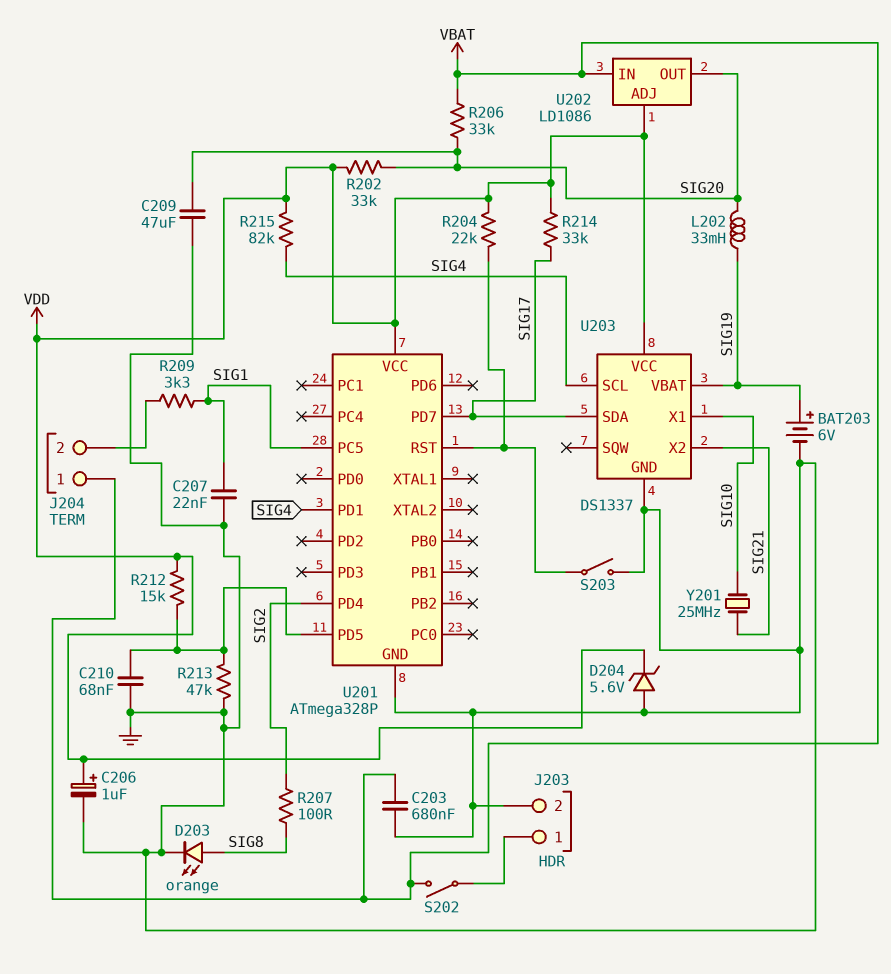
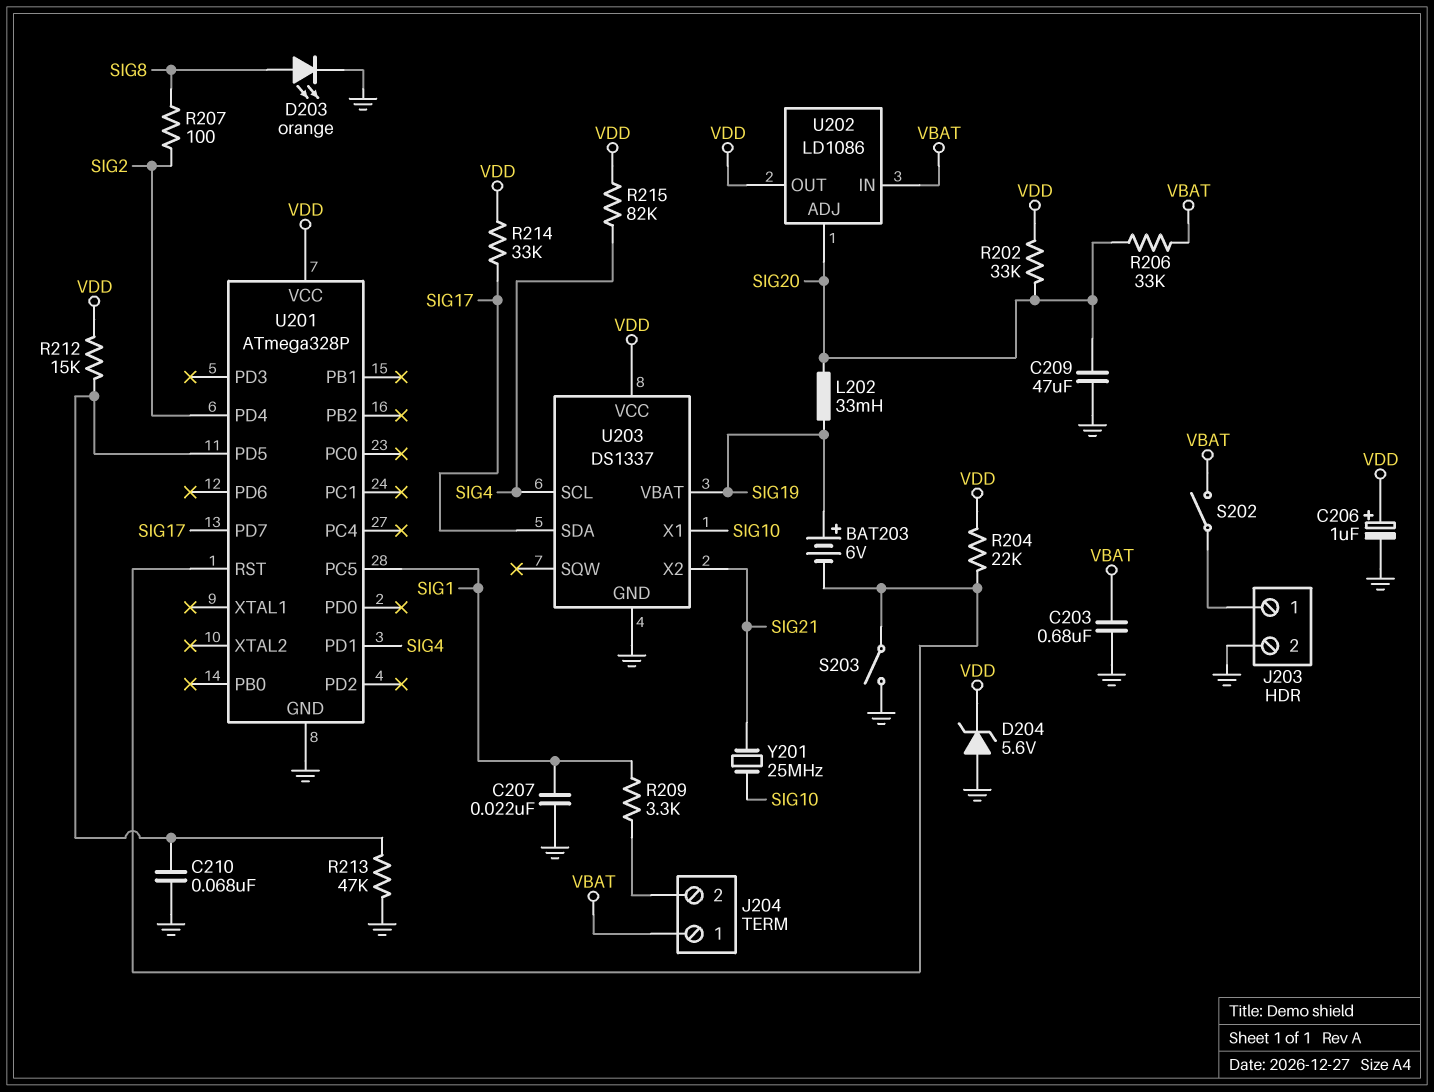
BAT203: 6V (plus SIG19, minus GND) -> 6V (plus SIG19, minus U201/RST)
U202 pin ADJ: VDD -> SIG20
U202 pin OUT: SIG20 -> VDD

